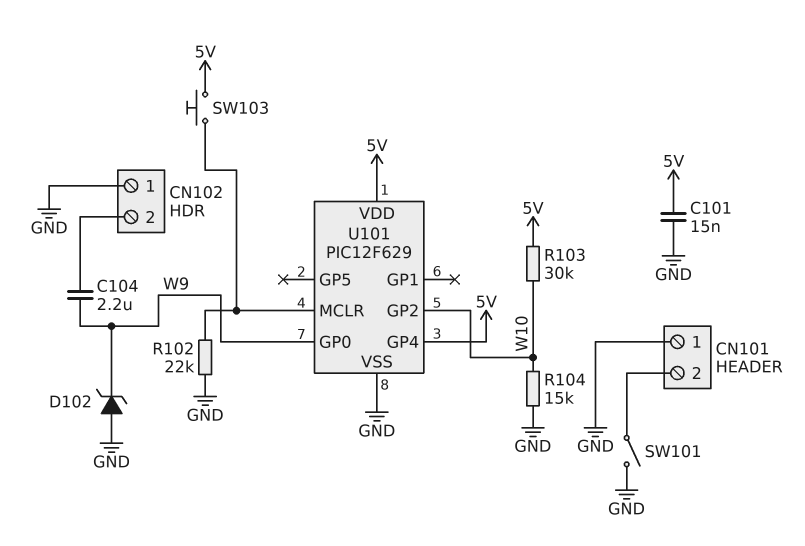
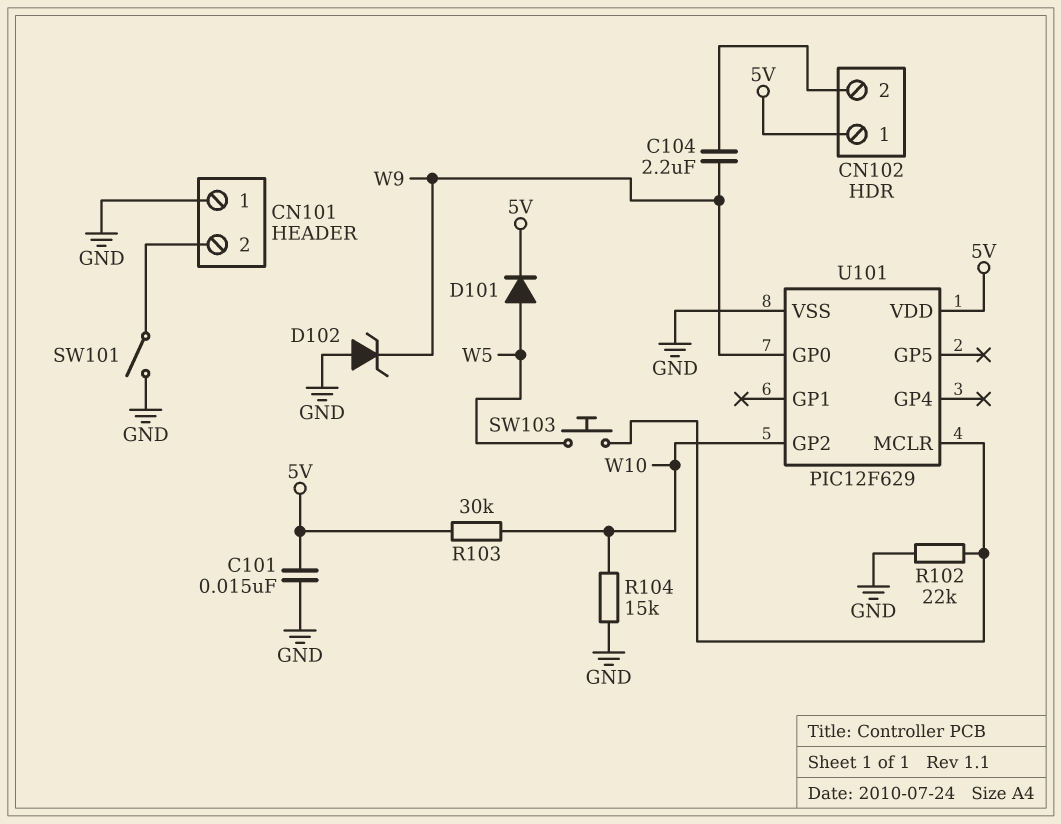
CN102 pin 1: GND -> 5V
D101: none -> diode (A W5, K 5V)
SW103: button (5V, U101/MCLR) -> button (U101/MCLR, W5)
U101 pin GP4: 5V -> none

